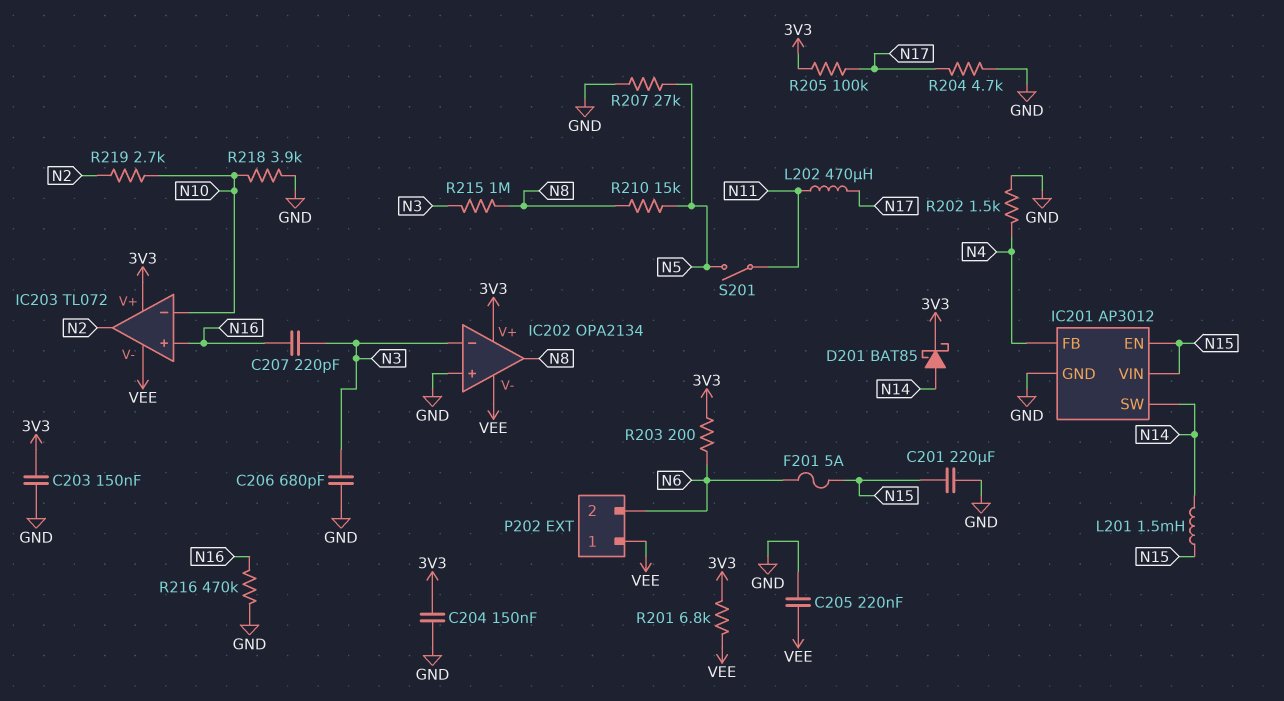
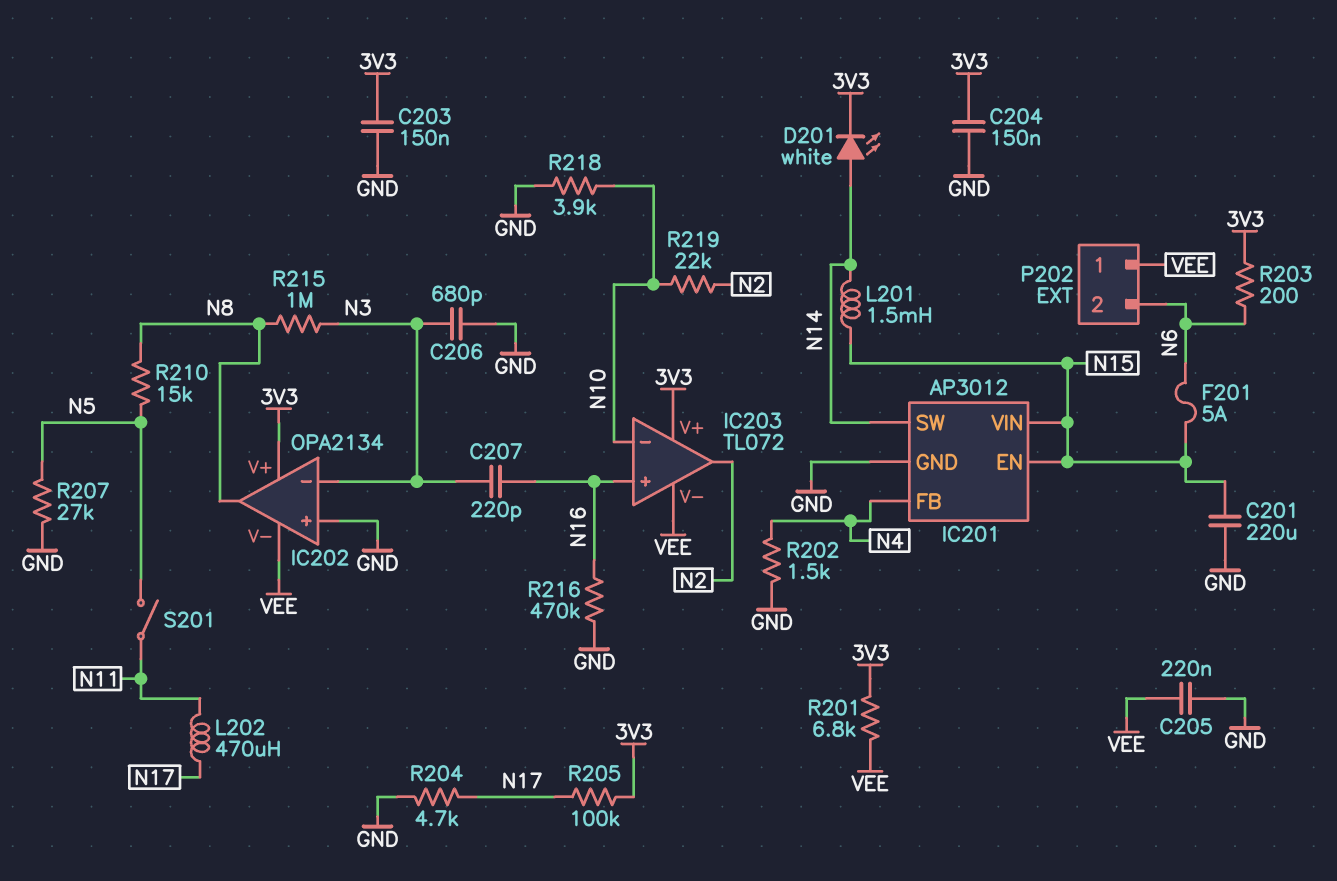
D201: schottky BAT85 (A N14, K 3V3) -> LED white (A N14, K 3V3)
R219: 2.7k (N2, N10) -> 22k (N2, N10)

